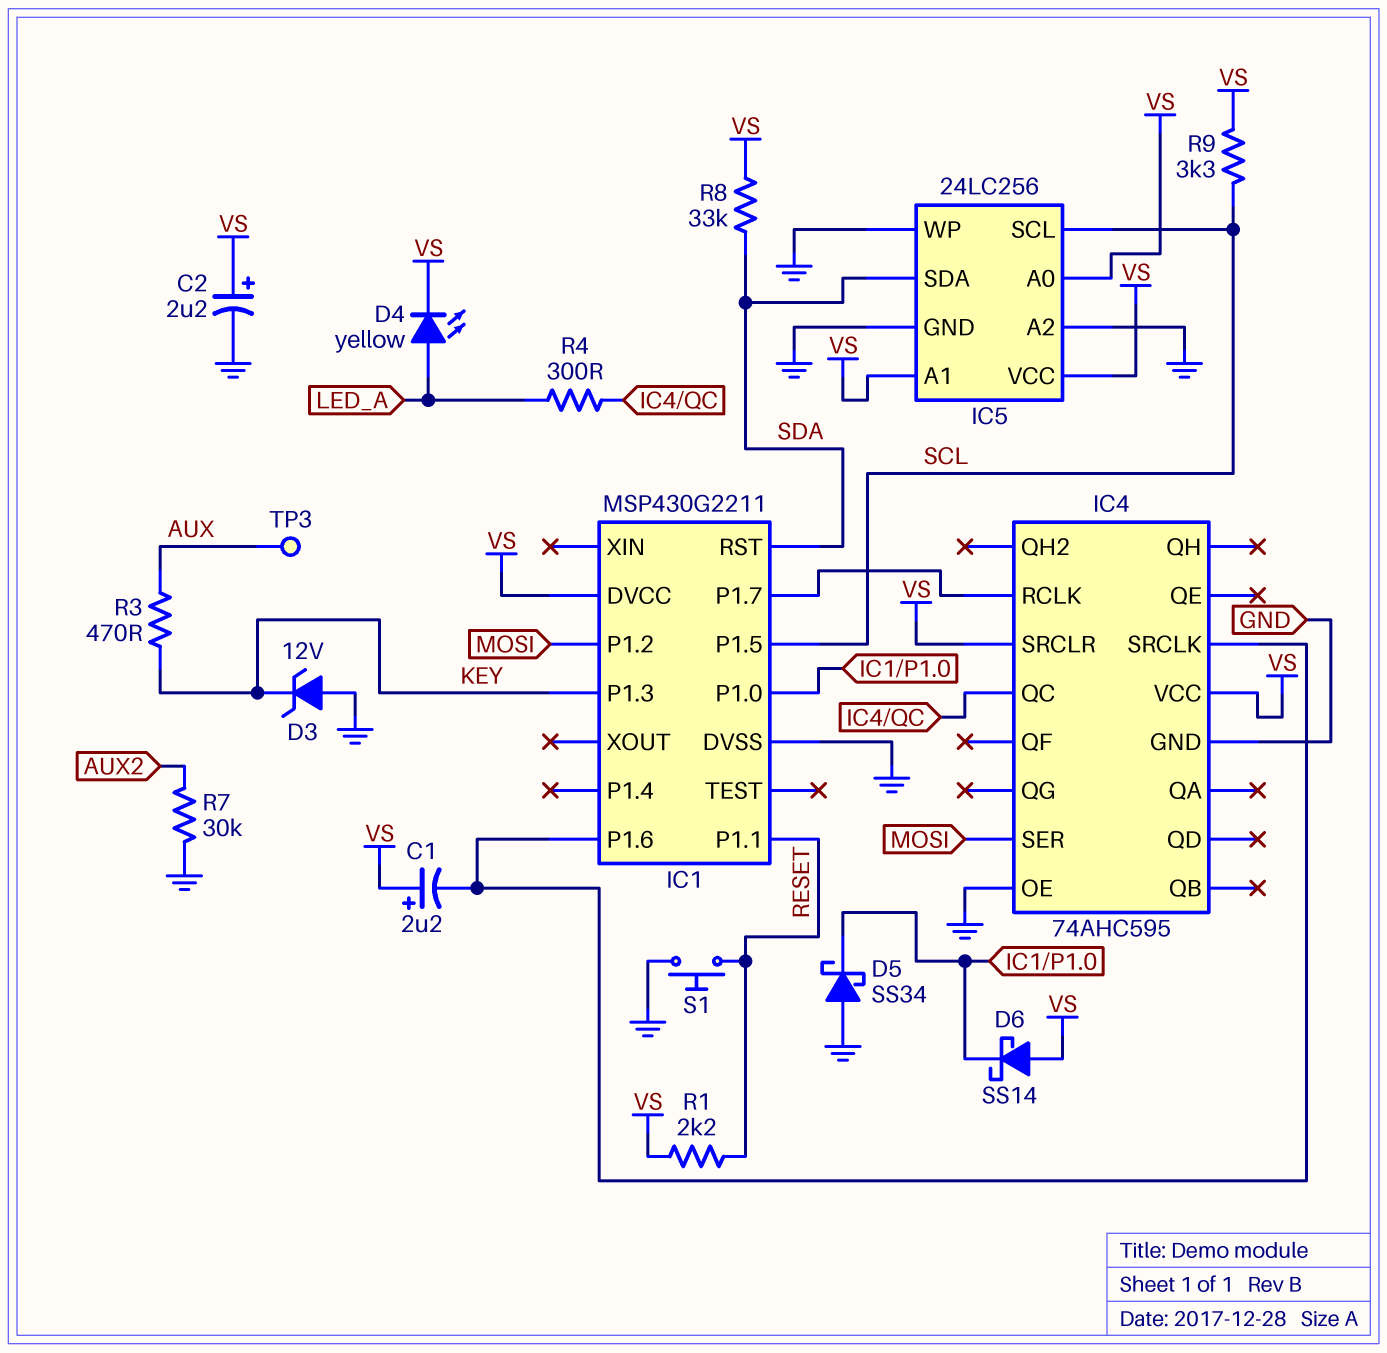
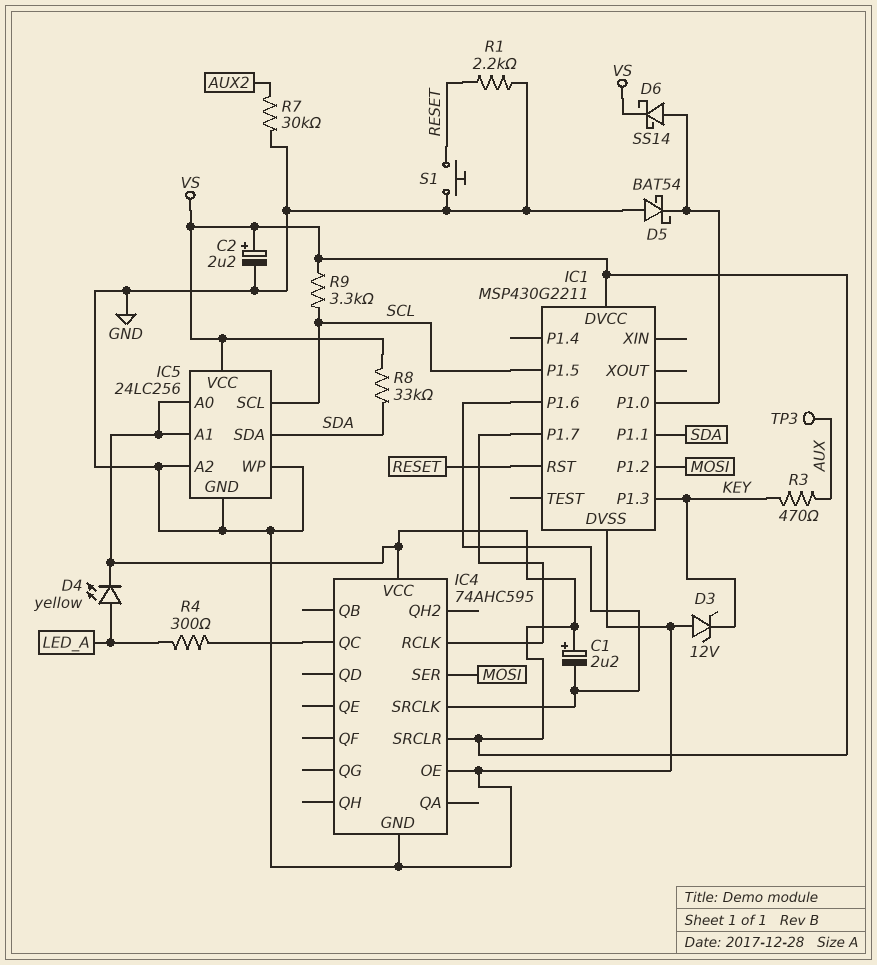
D5: schottky SS34 (A GND, K IC1/P1.0) -> schottky BAT54 (A GND, K IC1/P1.0)
D6: schottky SS14 (A VS, K IC1/P1.0) -> schottky SS14 (A IC1/P1.0, K VS)
IC1 pin P1.1: RESET -> SDA
IC1 pin RST: SDA -> RESET
R1: 2.2k (RESET, VS) -> 2.2k (GND, RESET)

